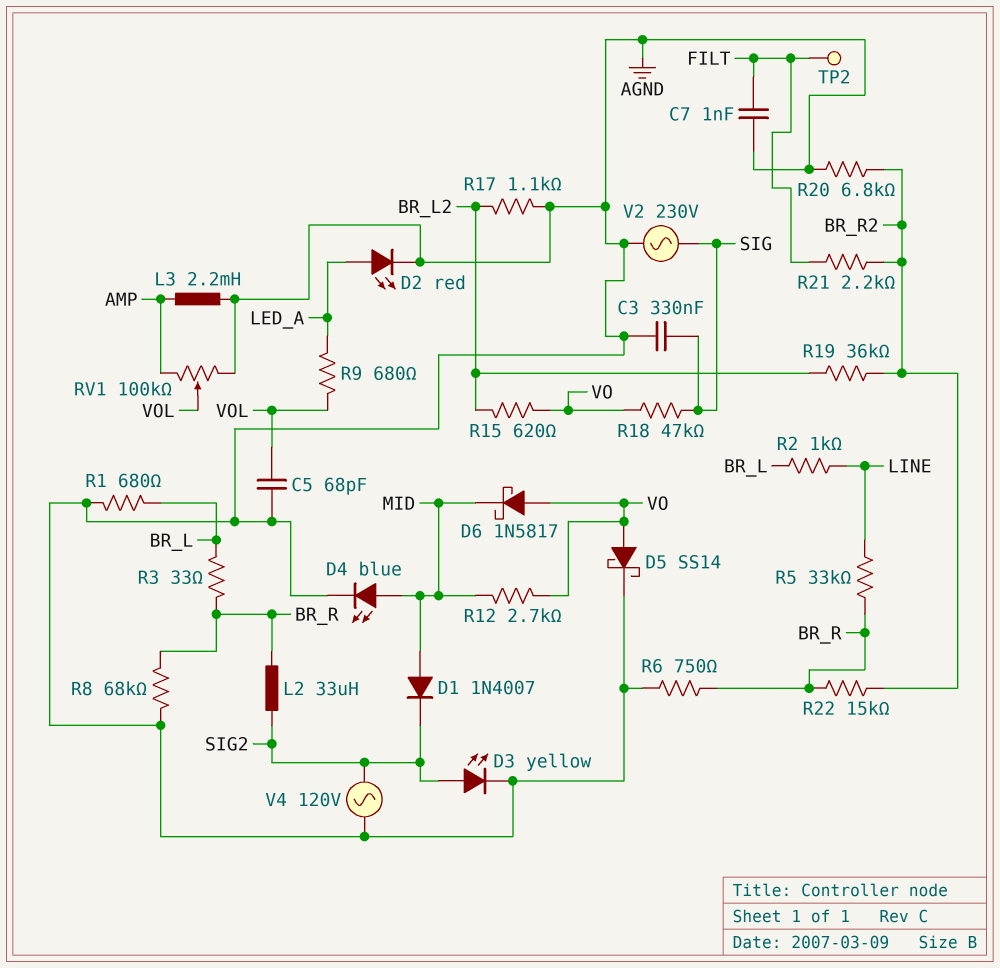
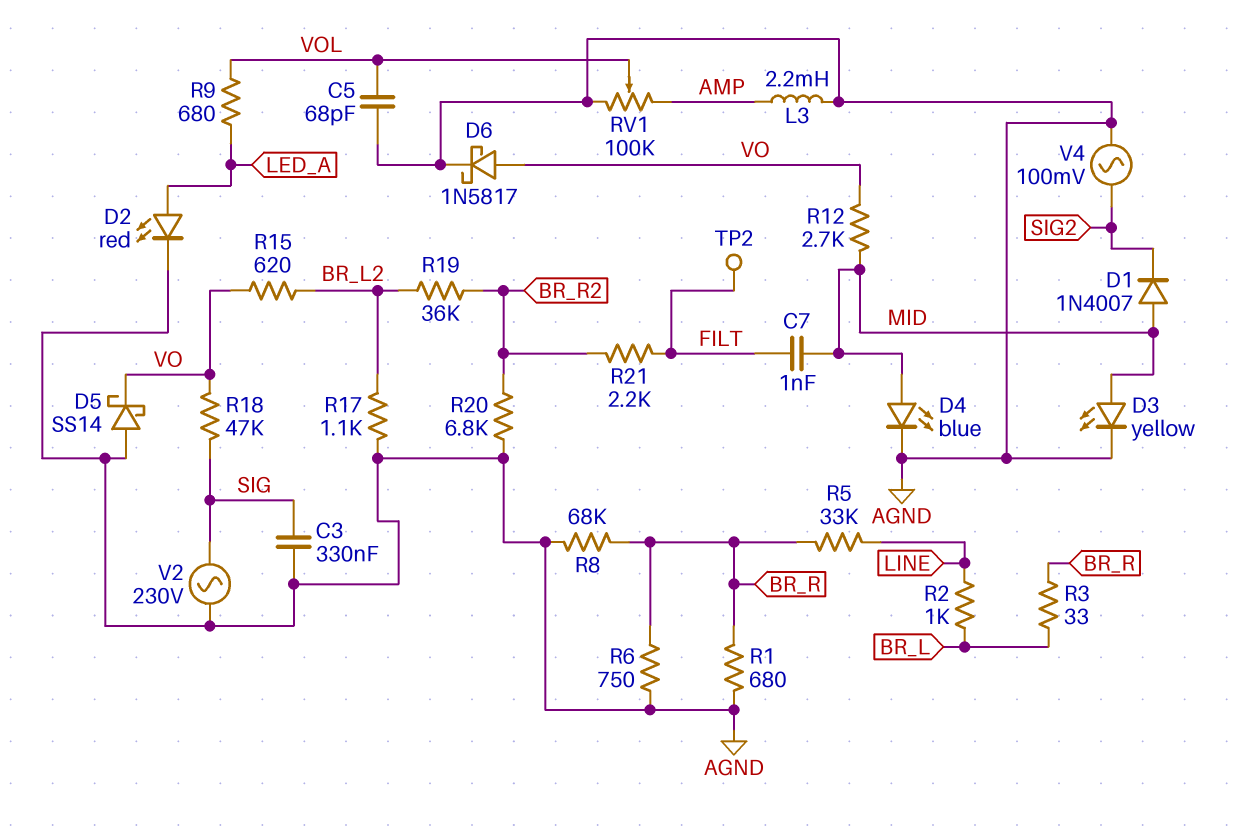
C7: 1nF (AGND, FILT) -> 1nF (FILT, MID)
D3: LED yellow (A SIG2, K AGND) -> LED yellow (A MID, K AGND)
D5: schottky SS14 (A VO, K AGND) -> schottky SS14 (A AGND, K VO)
D6: schottky 1N5817 (A VO, K MID) -> schottky 1N5817 (A VO, K AGND)
L2: 33uH (BR_R, SIG2) -> none
R1: 680 (AGND, BR_L) -> 680 (AGND, BR_R)
R22: 15k (BR_R, BR_R2) -> none
V4: AC 120V (AGND, SIG2) -> AC 100mV (AGND, SIG2)

